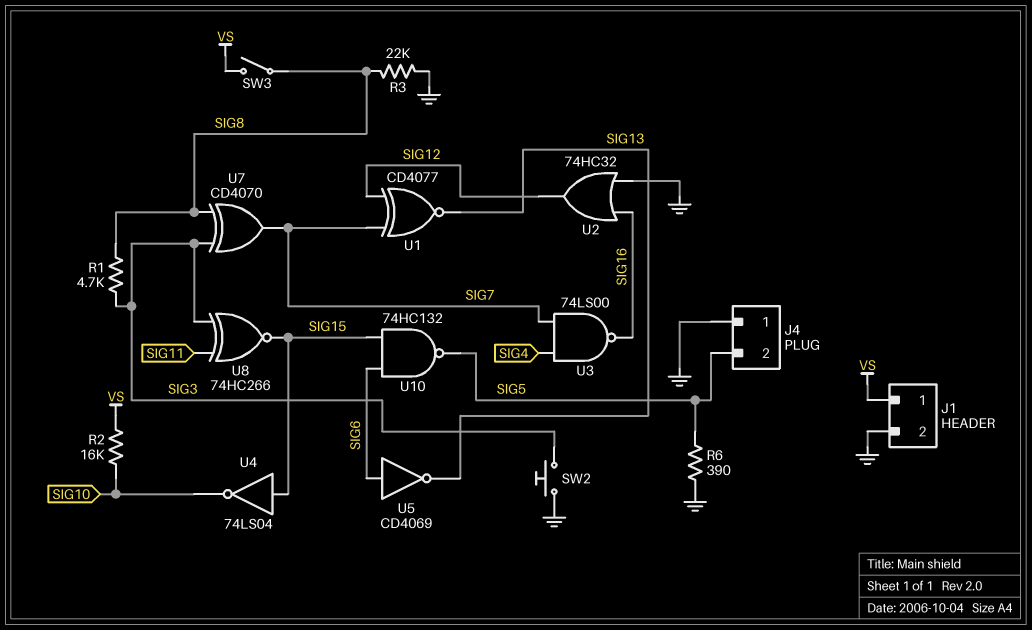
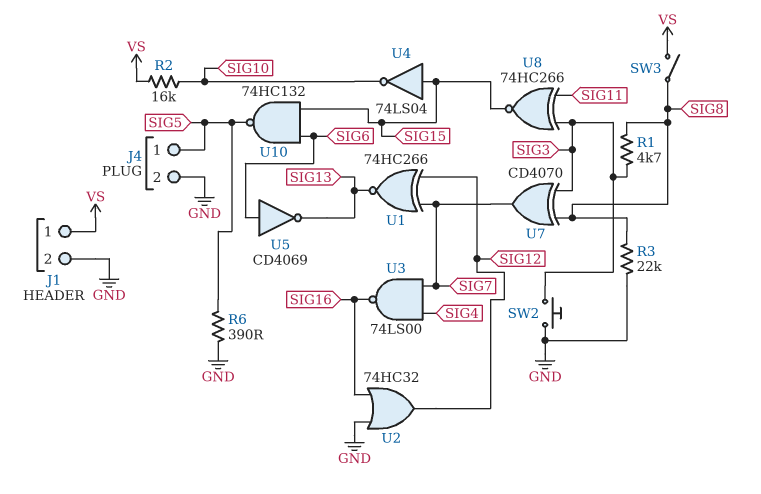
J4 pin 1: GND -> SIG5
J4 pin 2: SIG5 -> GND
U1: XNOR CD4077 (in SIG7, in SIG12, out SIG13) -> XNOR 74HC266 (in SIG7, in SIG12, out SIG13)

